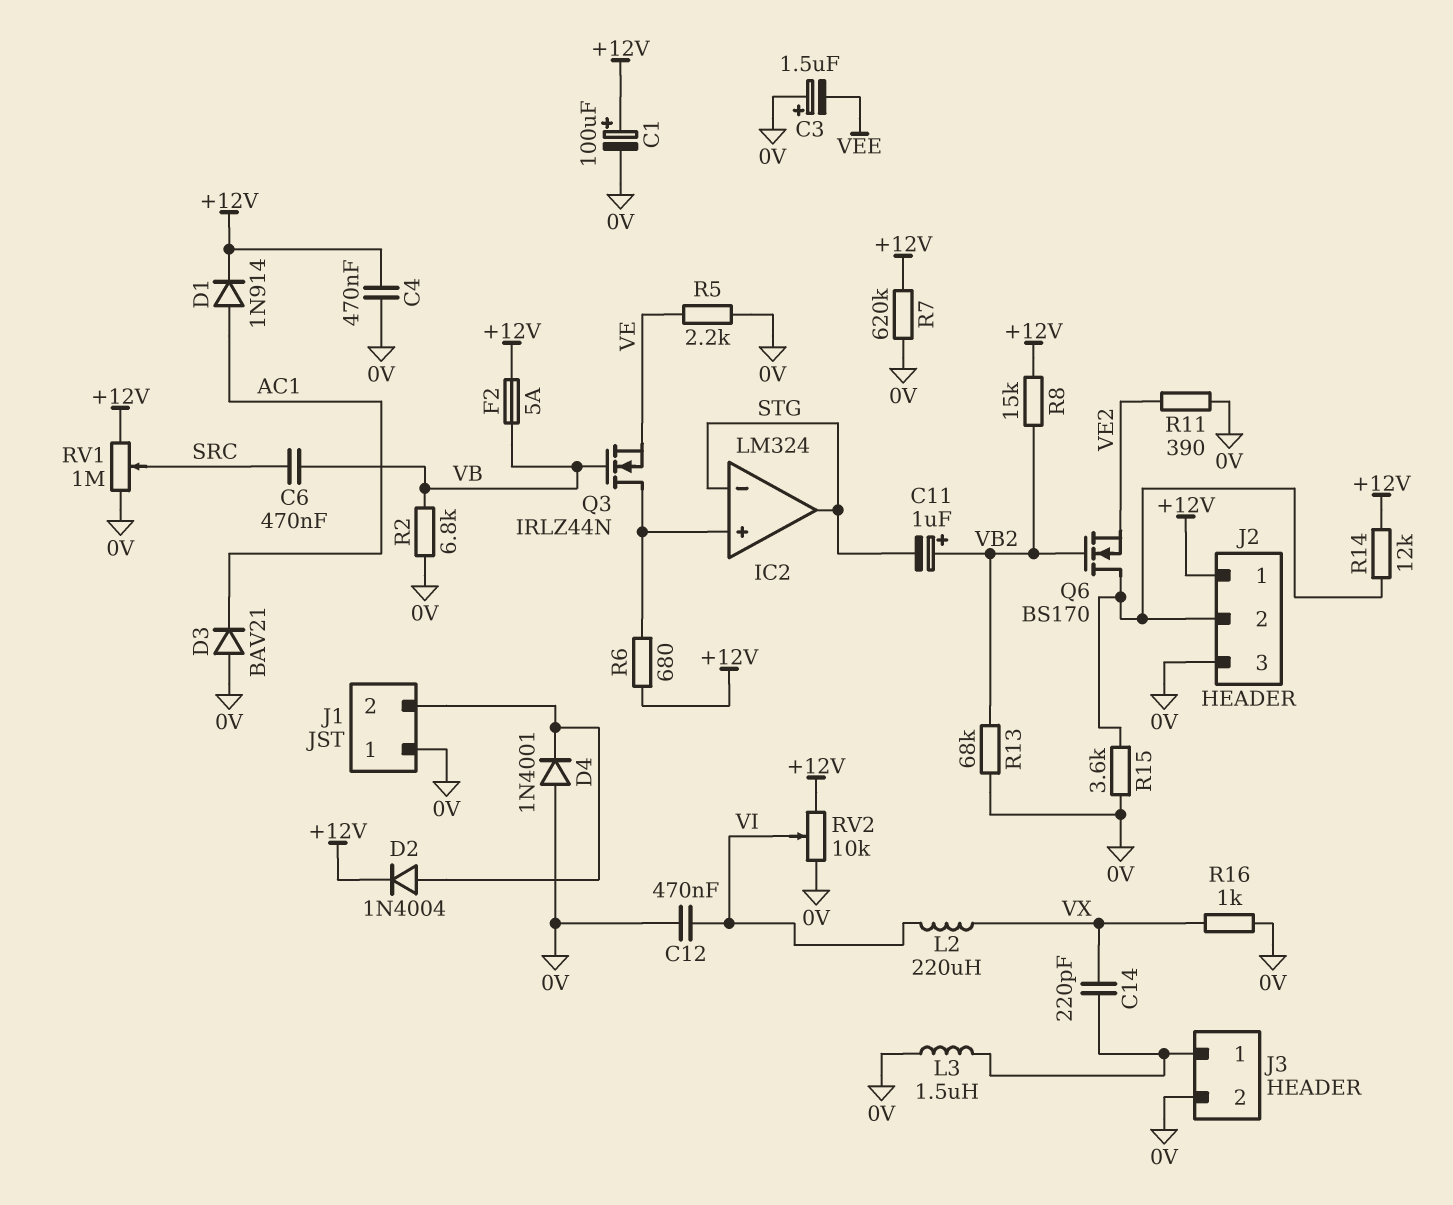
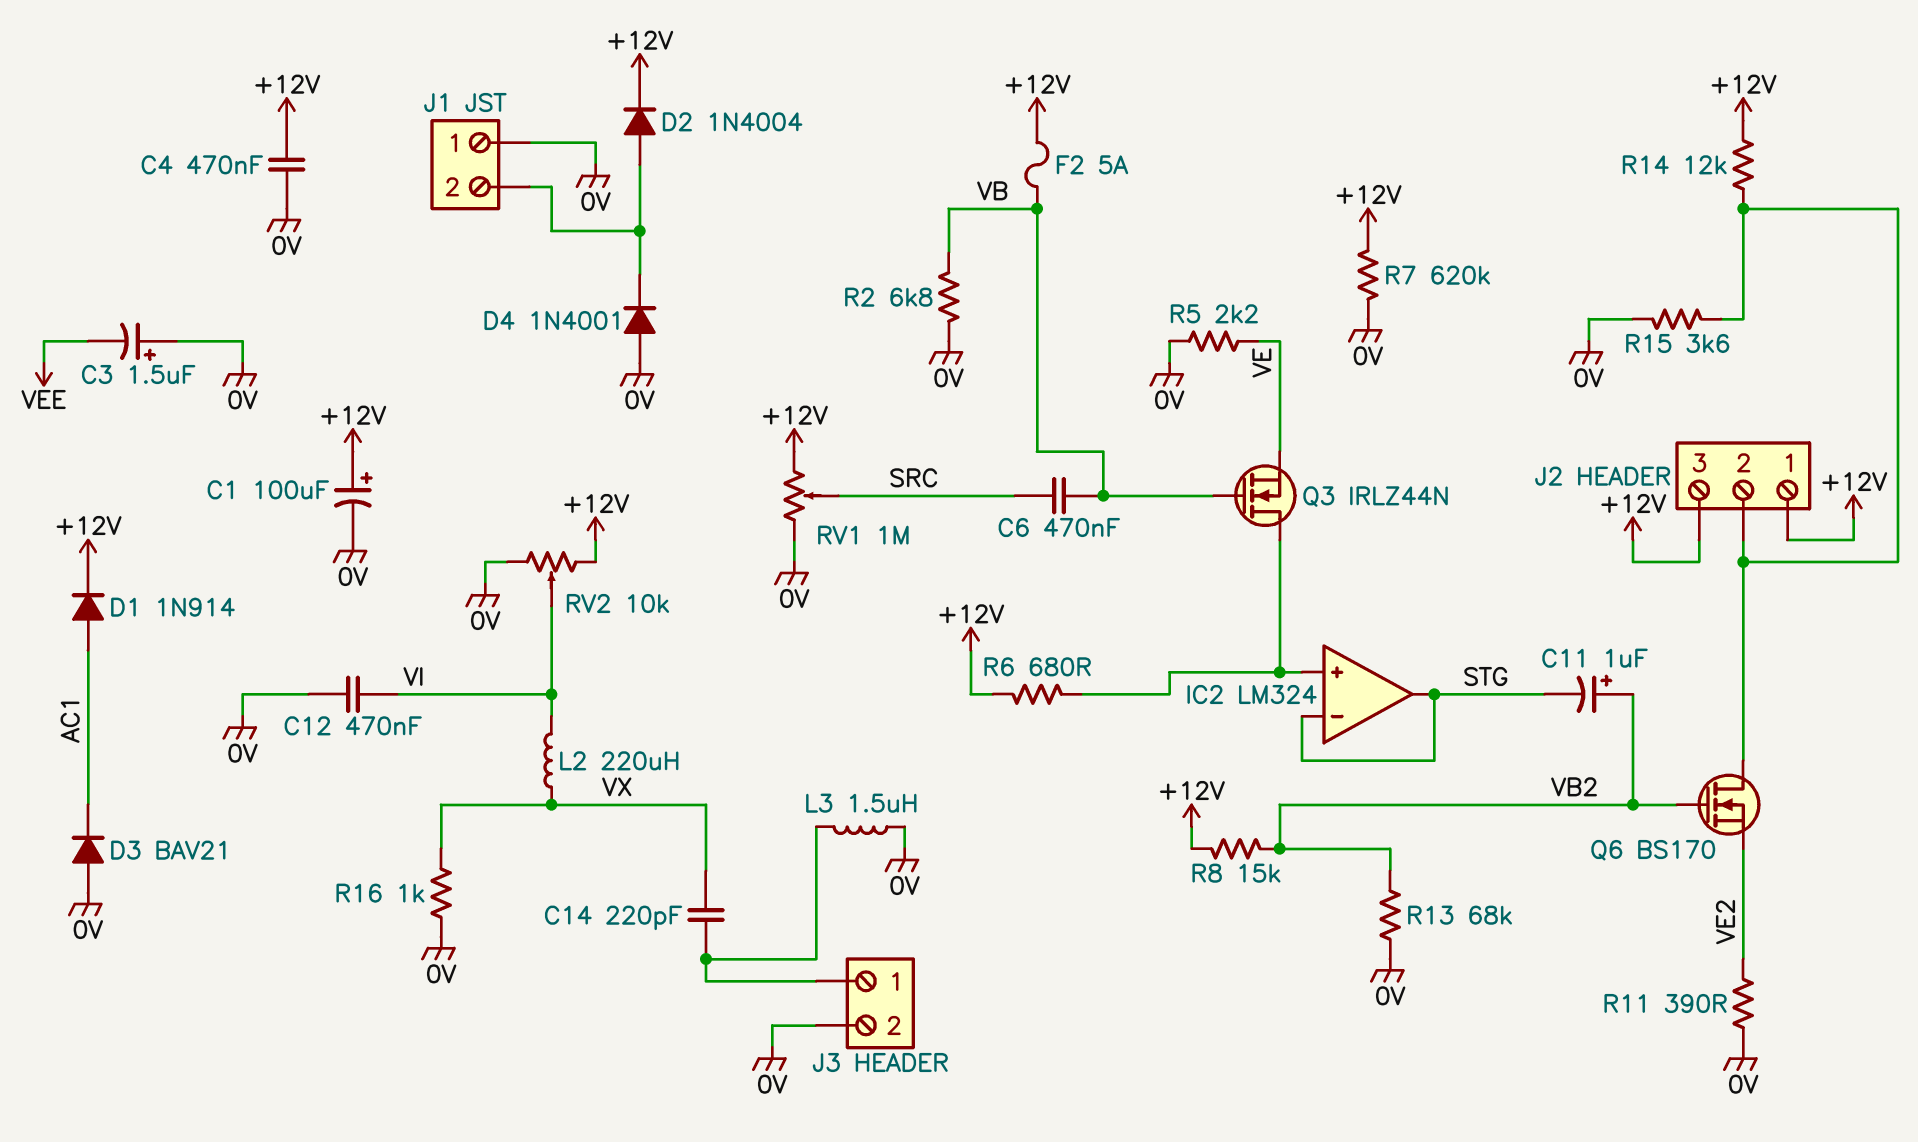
J2 pin 3: 0V -> +12V

